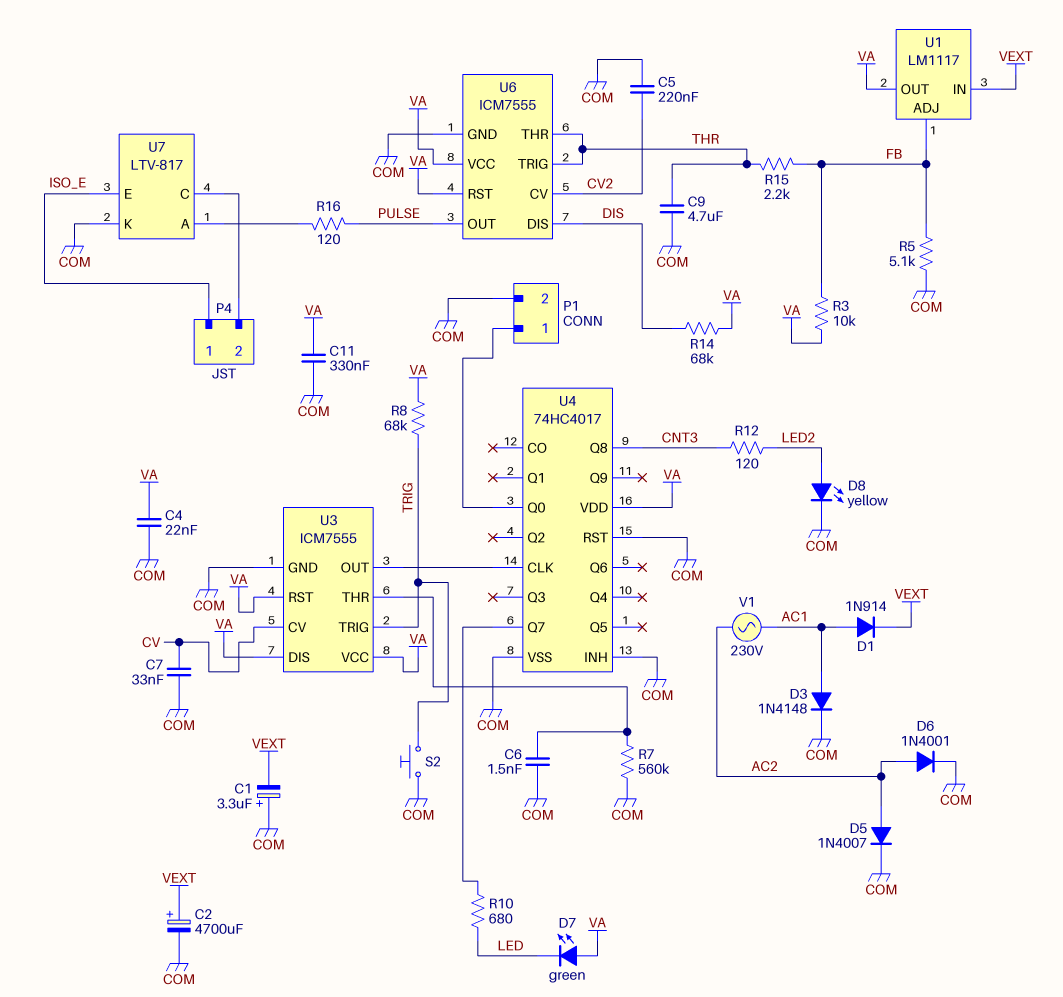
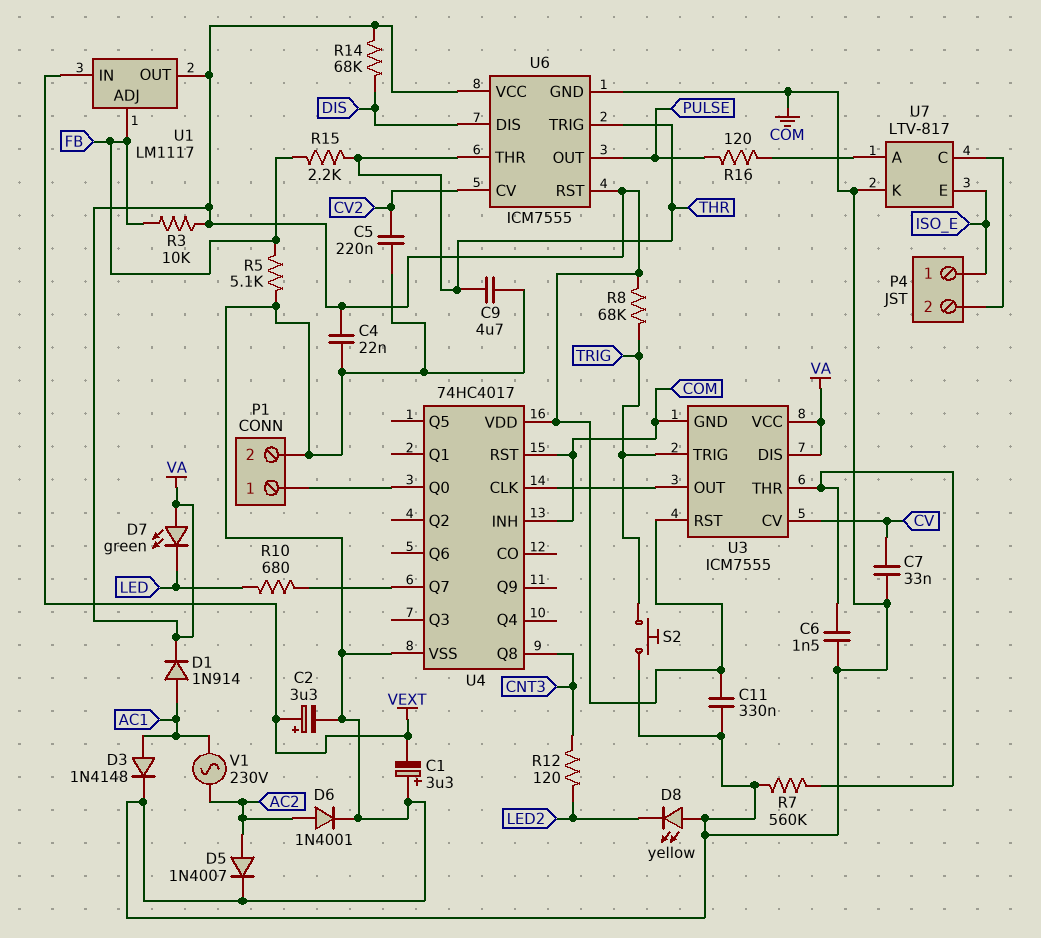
C2: 4700uF (plus VEXT, minus COM) -> 3.3uF (plus VEXT, minus COM)
D1: diode 1N914 (A AC1, K VEXT) -> diode 1N914 (A AC1, K VA)
D8: LED yellow (A LED2, K COM) -> LED yellow (A COM, K LED2)

